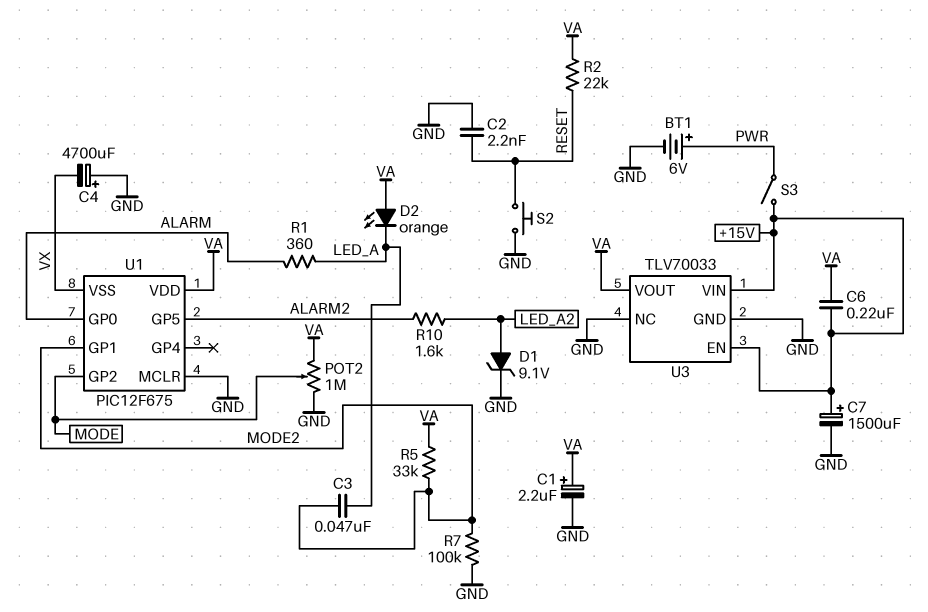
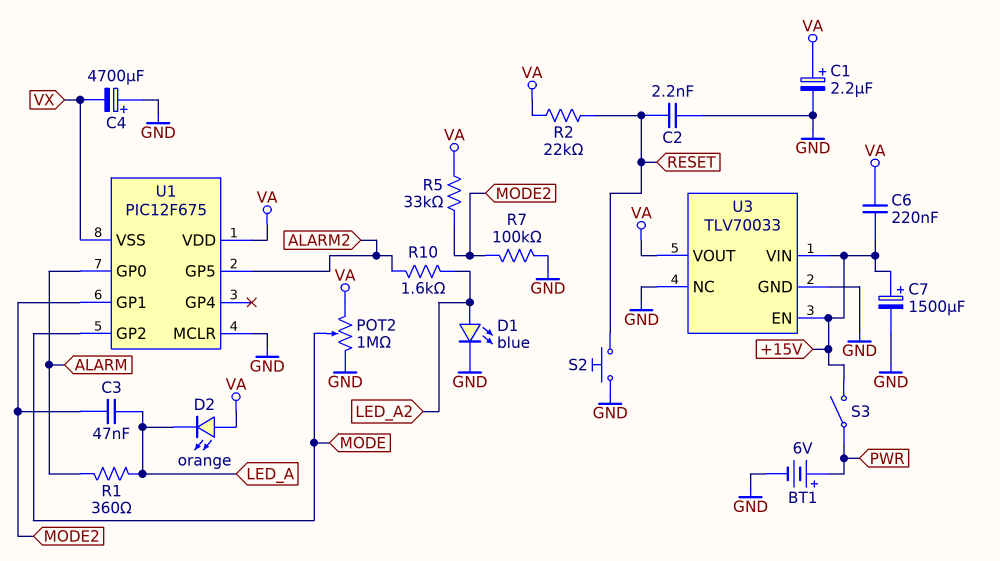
D1: zener 9.1V (A LED_A2, K GND) -> LED blue (A LED_A2, K GND)

